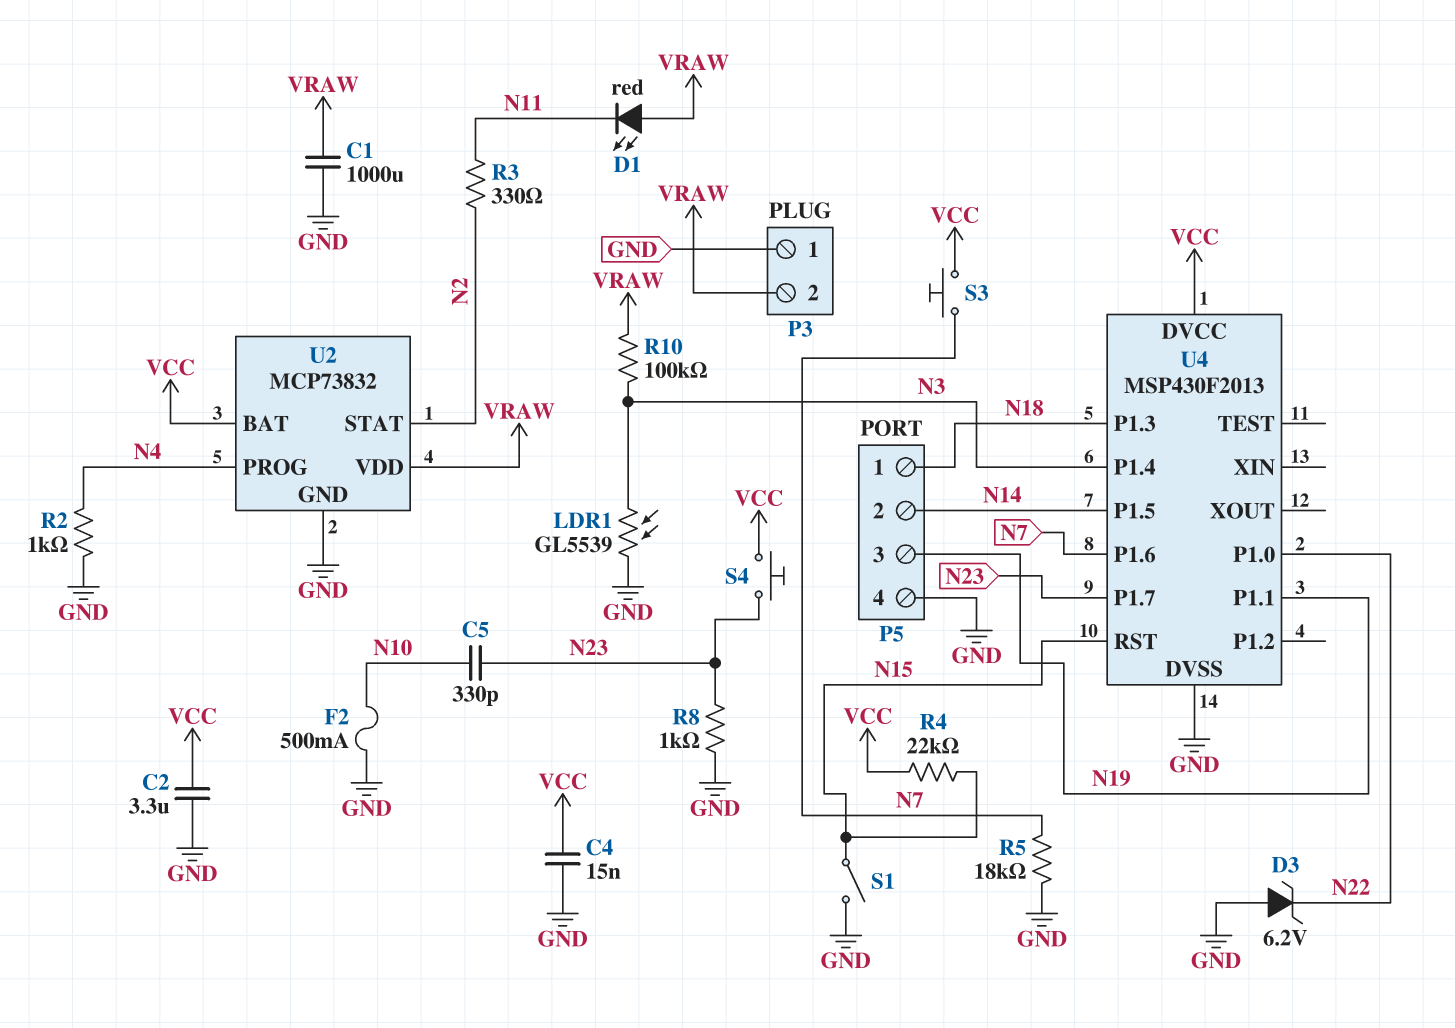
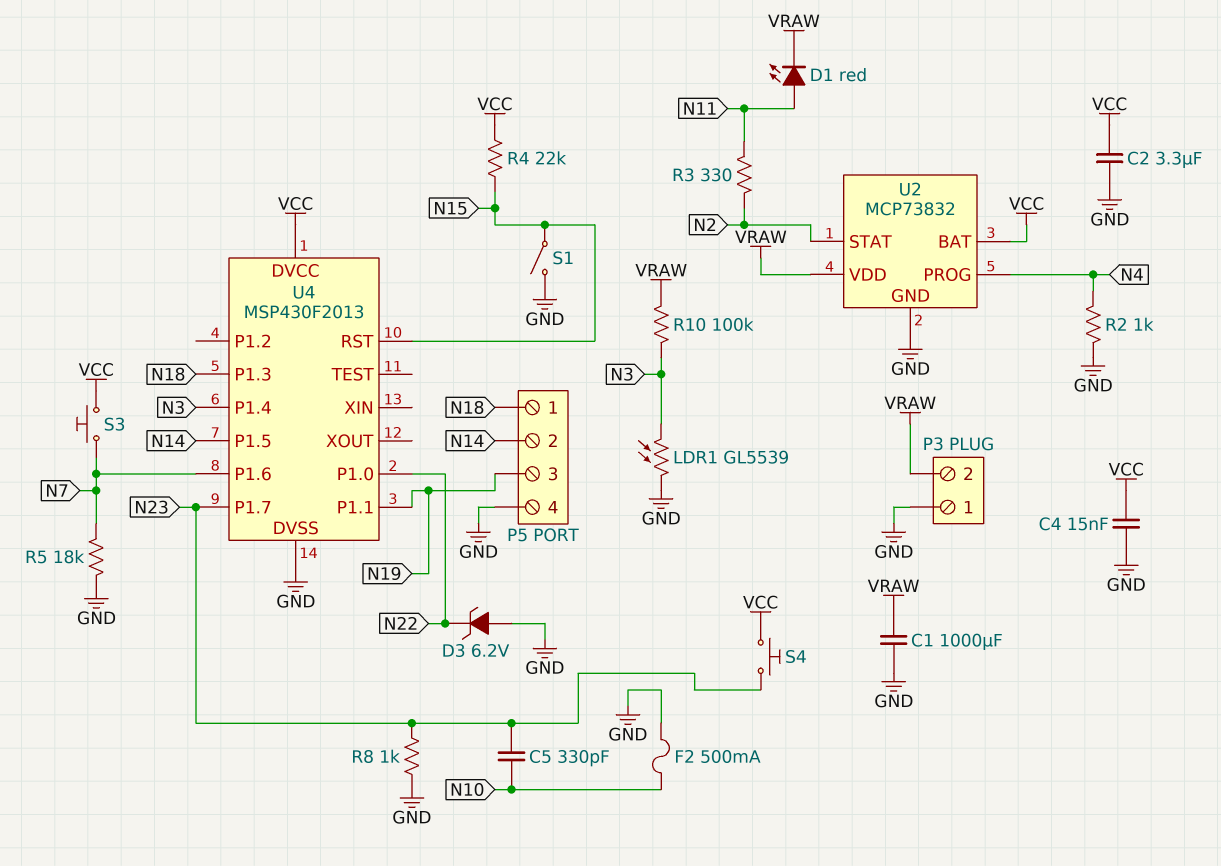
D1: LED red (A VRAW, K N11) -> LED red (A N11, K VRAW)

